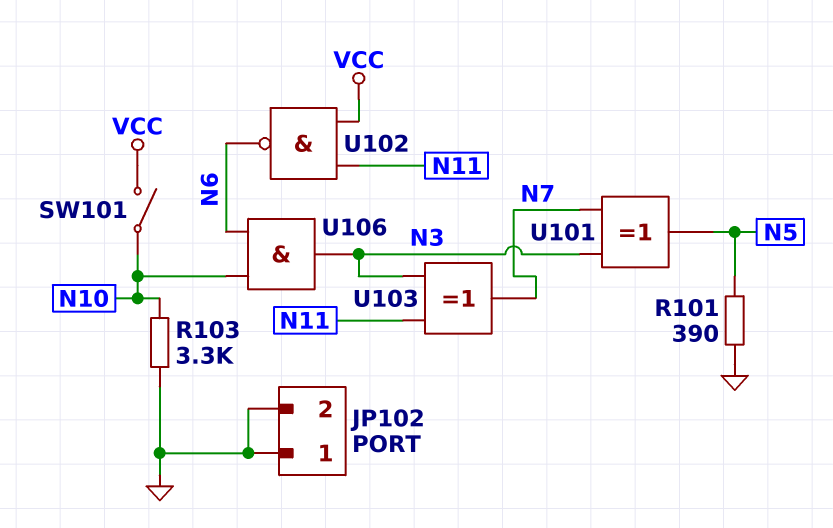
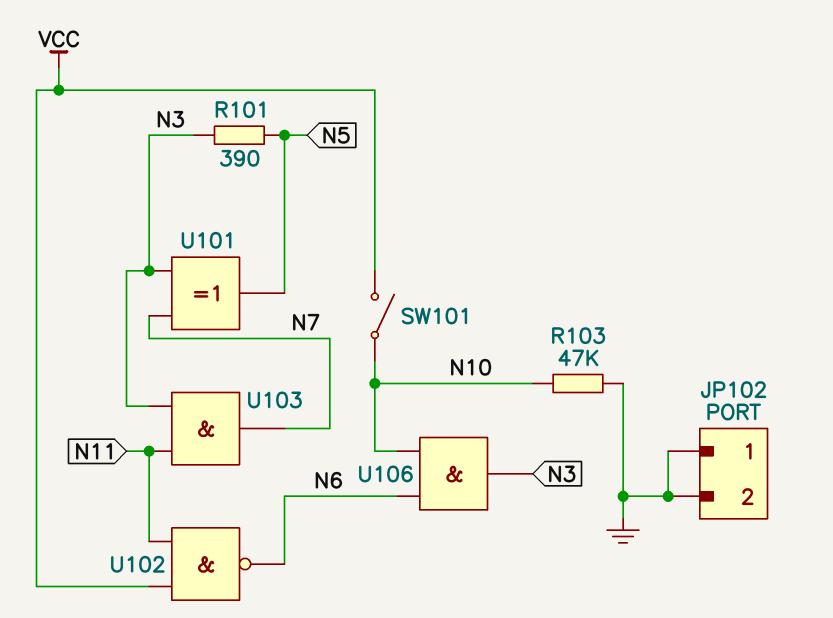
R101: 390 (GND, N5) -> 390 (N3, N5)
R103: 3.3k (GND, N10) -> 47k (GND, N10)
U103: XOR (in N3, in N11, out N7) -> AND (in N3, in N11, out N7)

